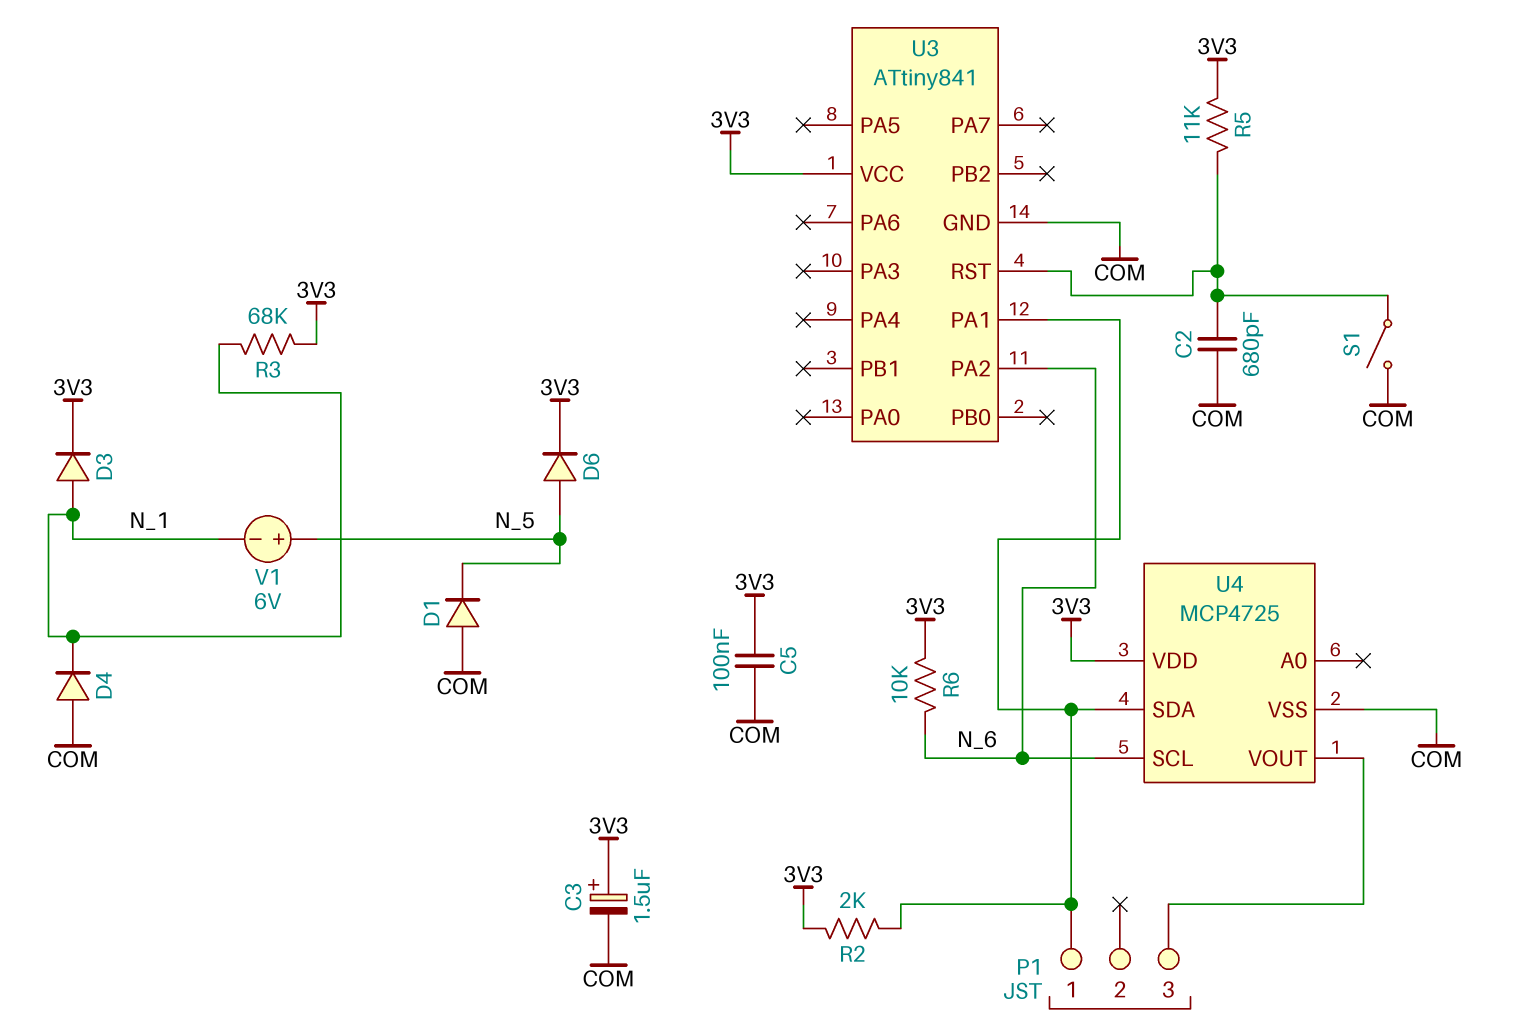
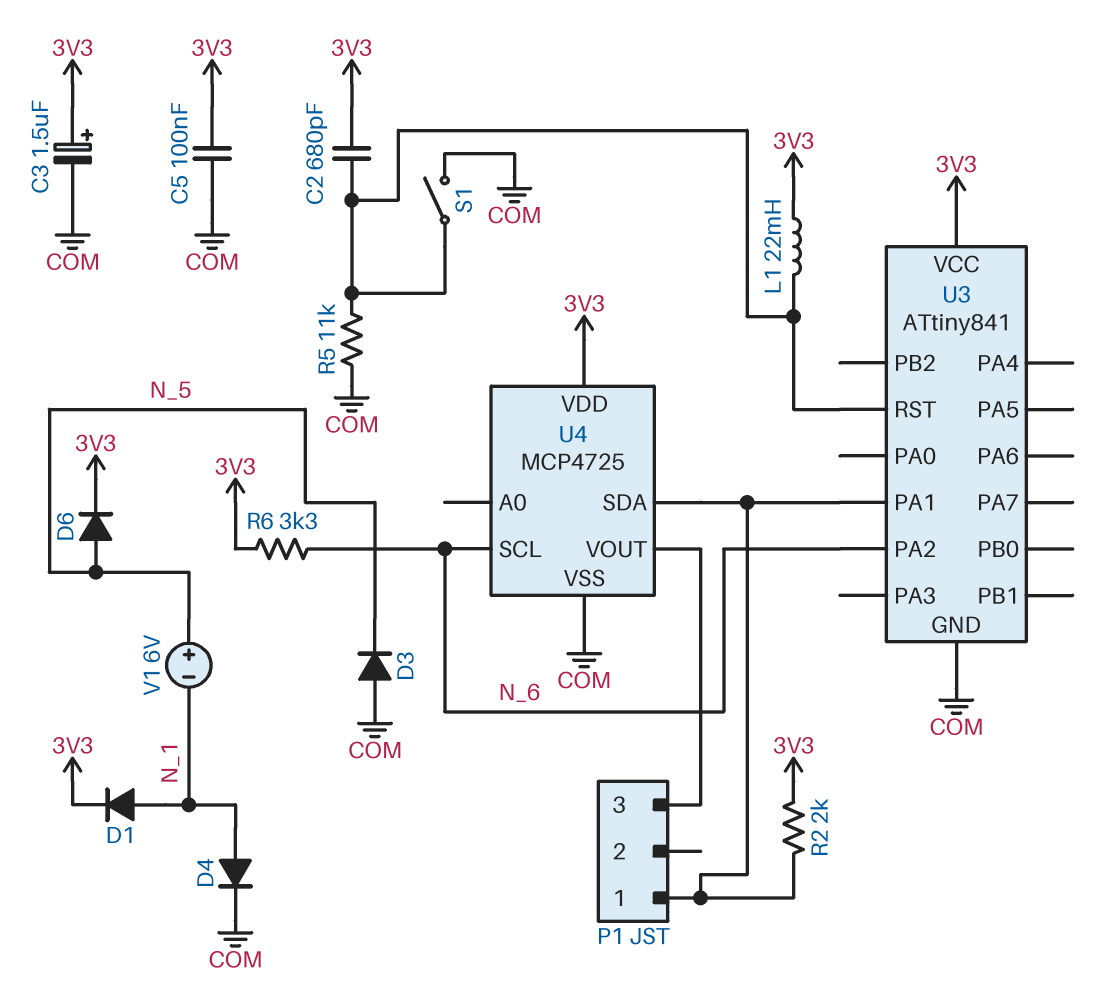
C2: 680pF (COM, U3/RST) -> 680pF (3V3, U3/RST)
D1: diode (A COM, K N_5) -> diode (A N_1, K 3V3)
D3: diode (A N_1, K 3V3) -> diode (A COM, K N_5)
D4: diode (A COM, K N_1) -> diode (A N_1, K COM)
L1: none -> 22mH (3V3, U3/RST)
R3: 68k (3V3, N_1) -> none
R5: 11k (3V3, U3/RST) -> 11k (COM, U3/RST)
R6: 10k (3V3, N_6) -> 3.3k (3V3, N_6)

